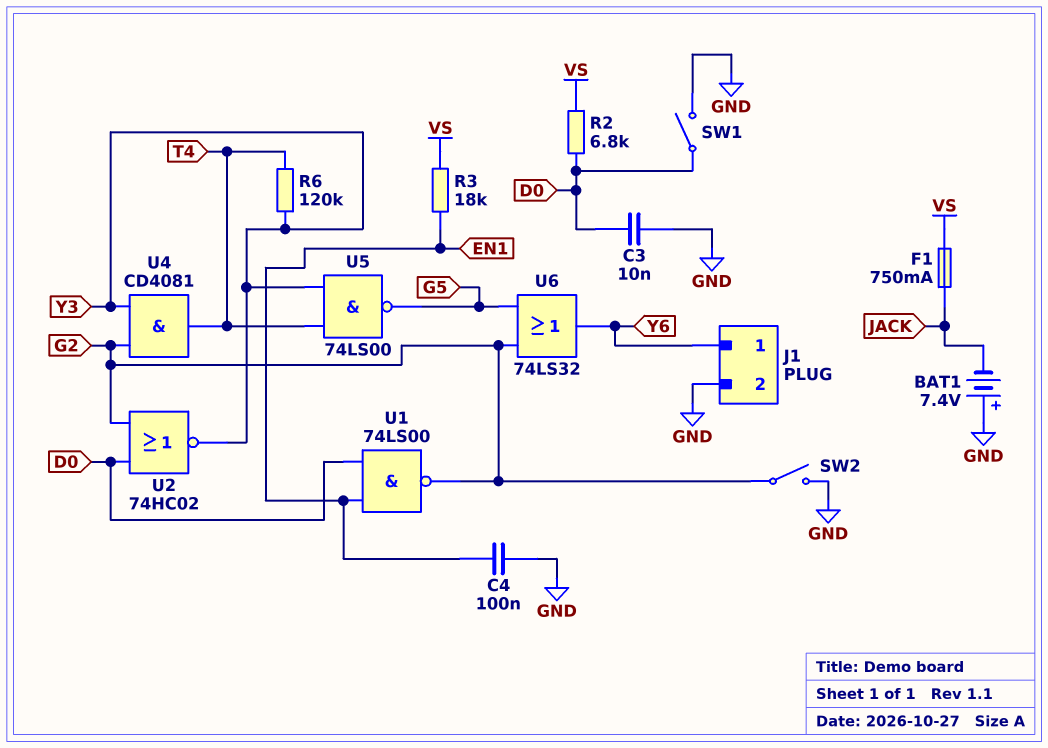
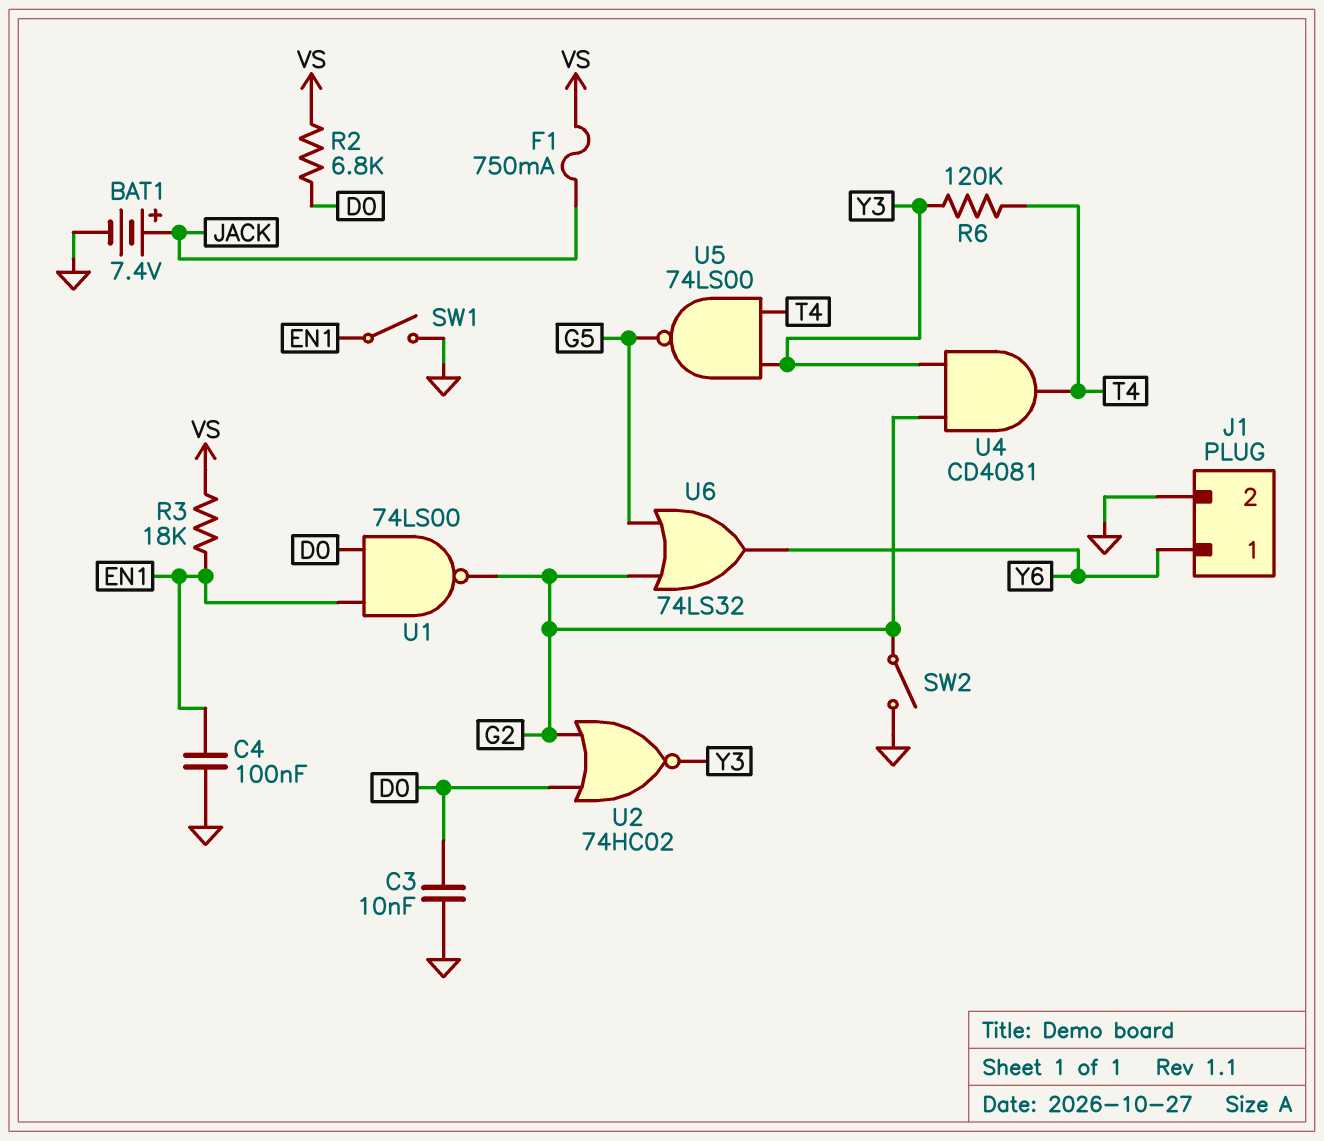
BAT1: 7.4V (plus GND, minus JACK) -> 7.4V (plus JACK, minus GND)
SW1: switch (D0, GND) -> switch (EN1, GND)

